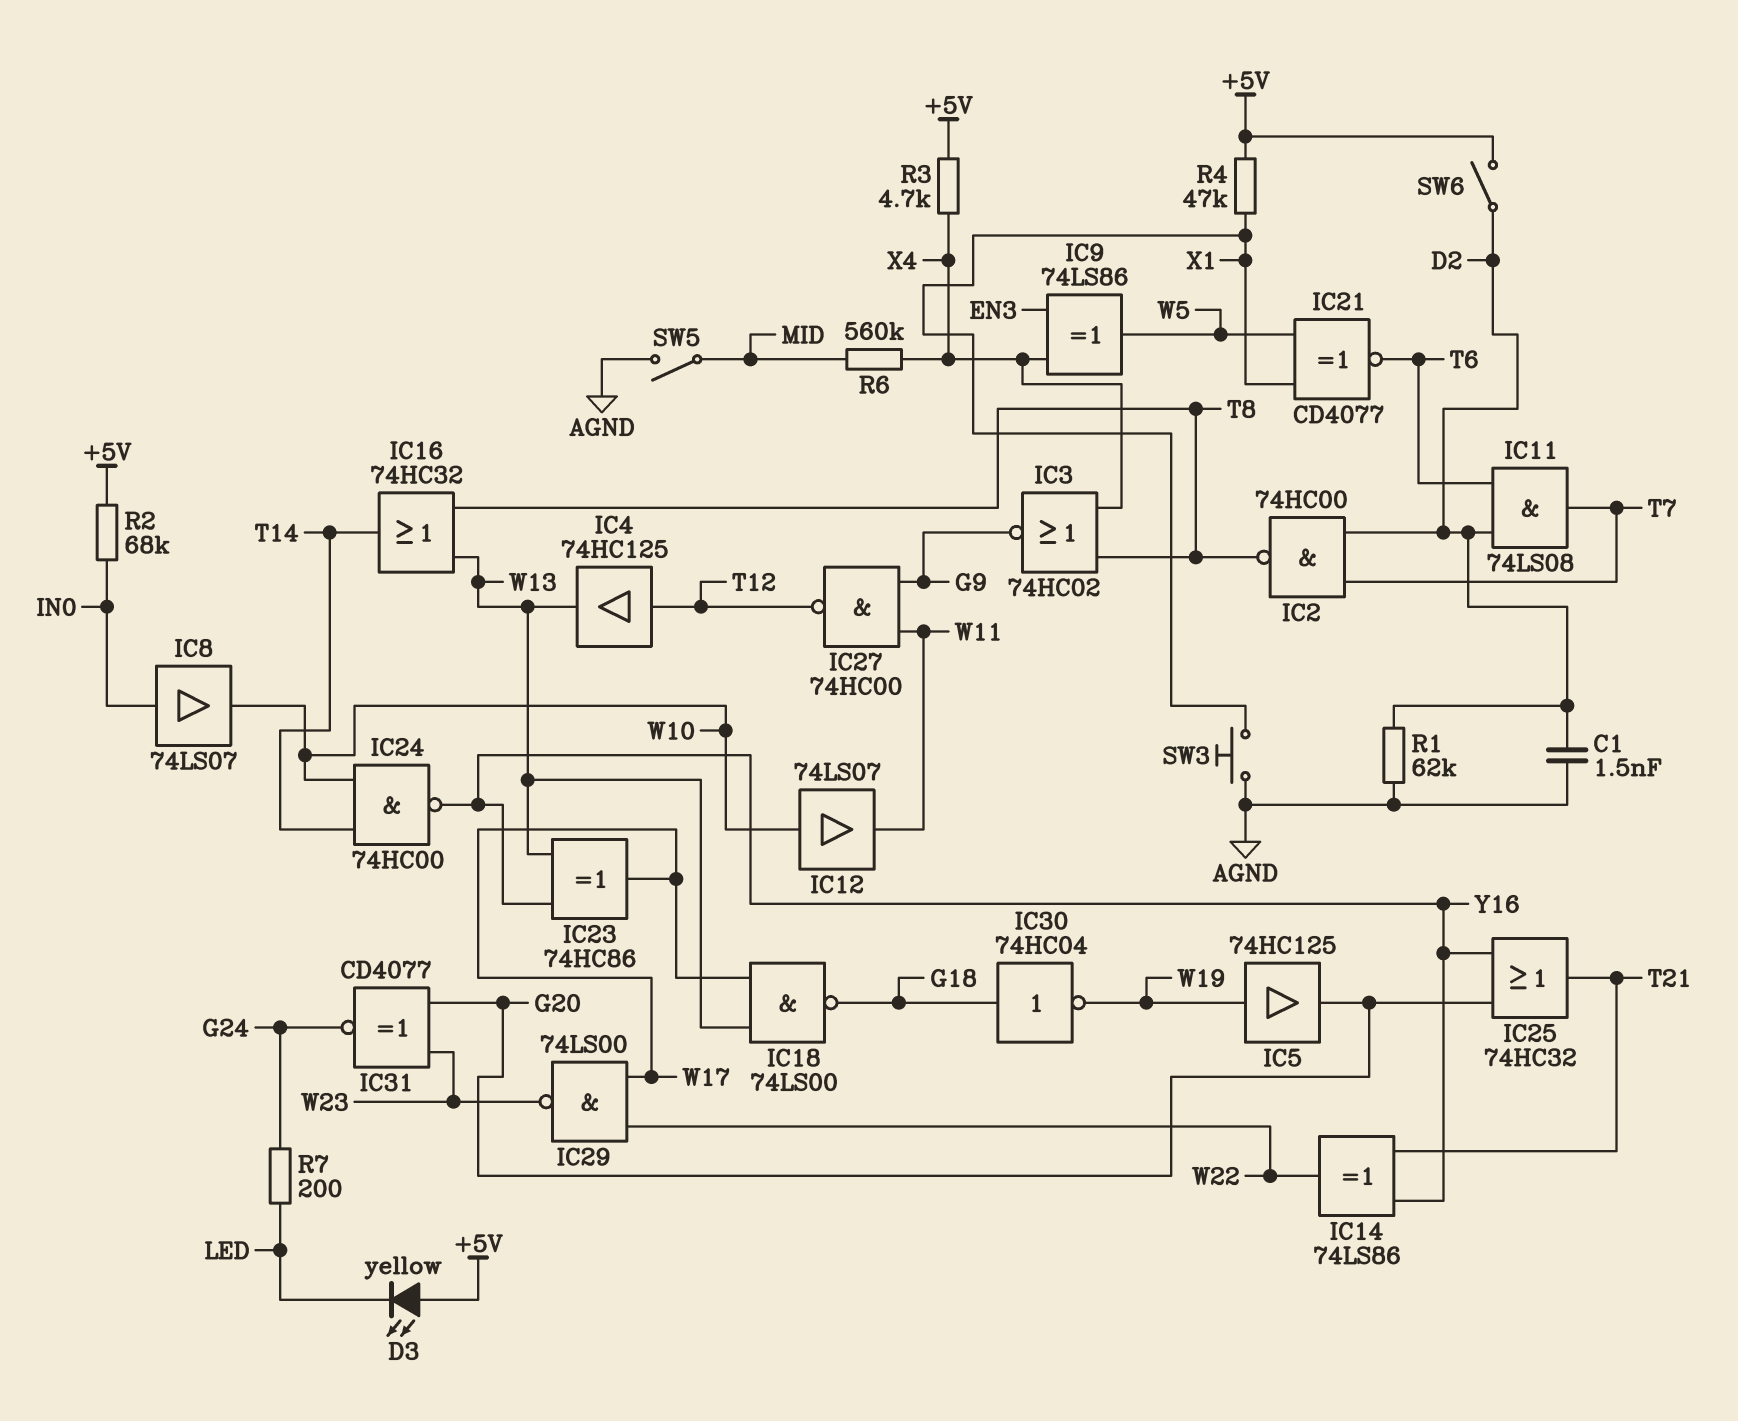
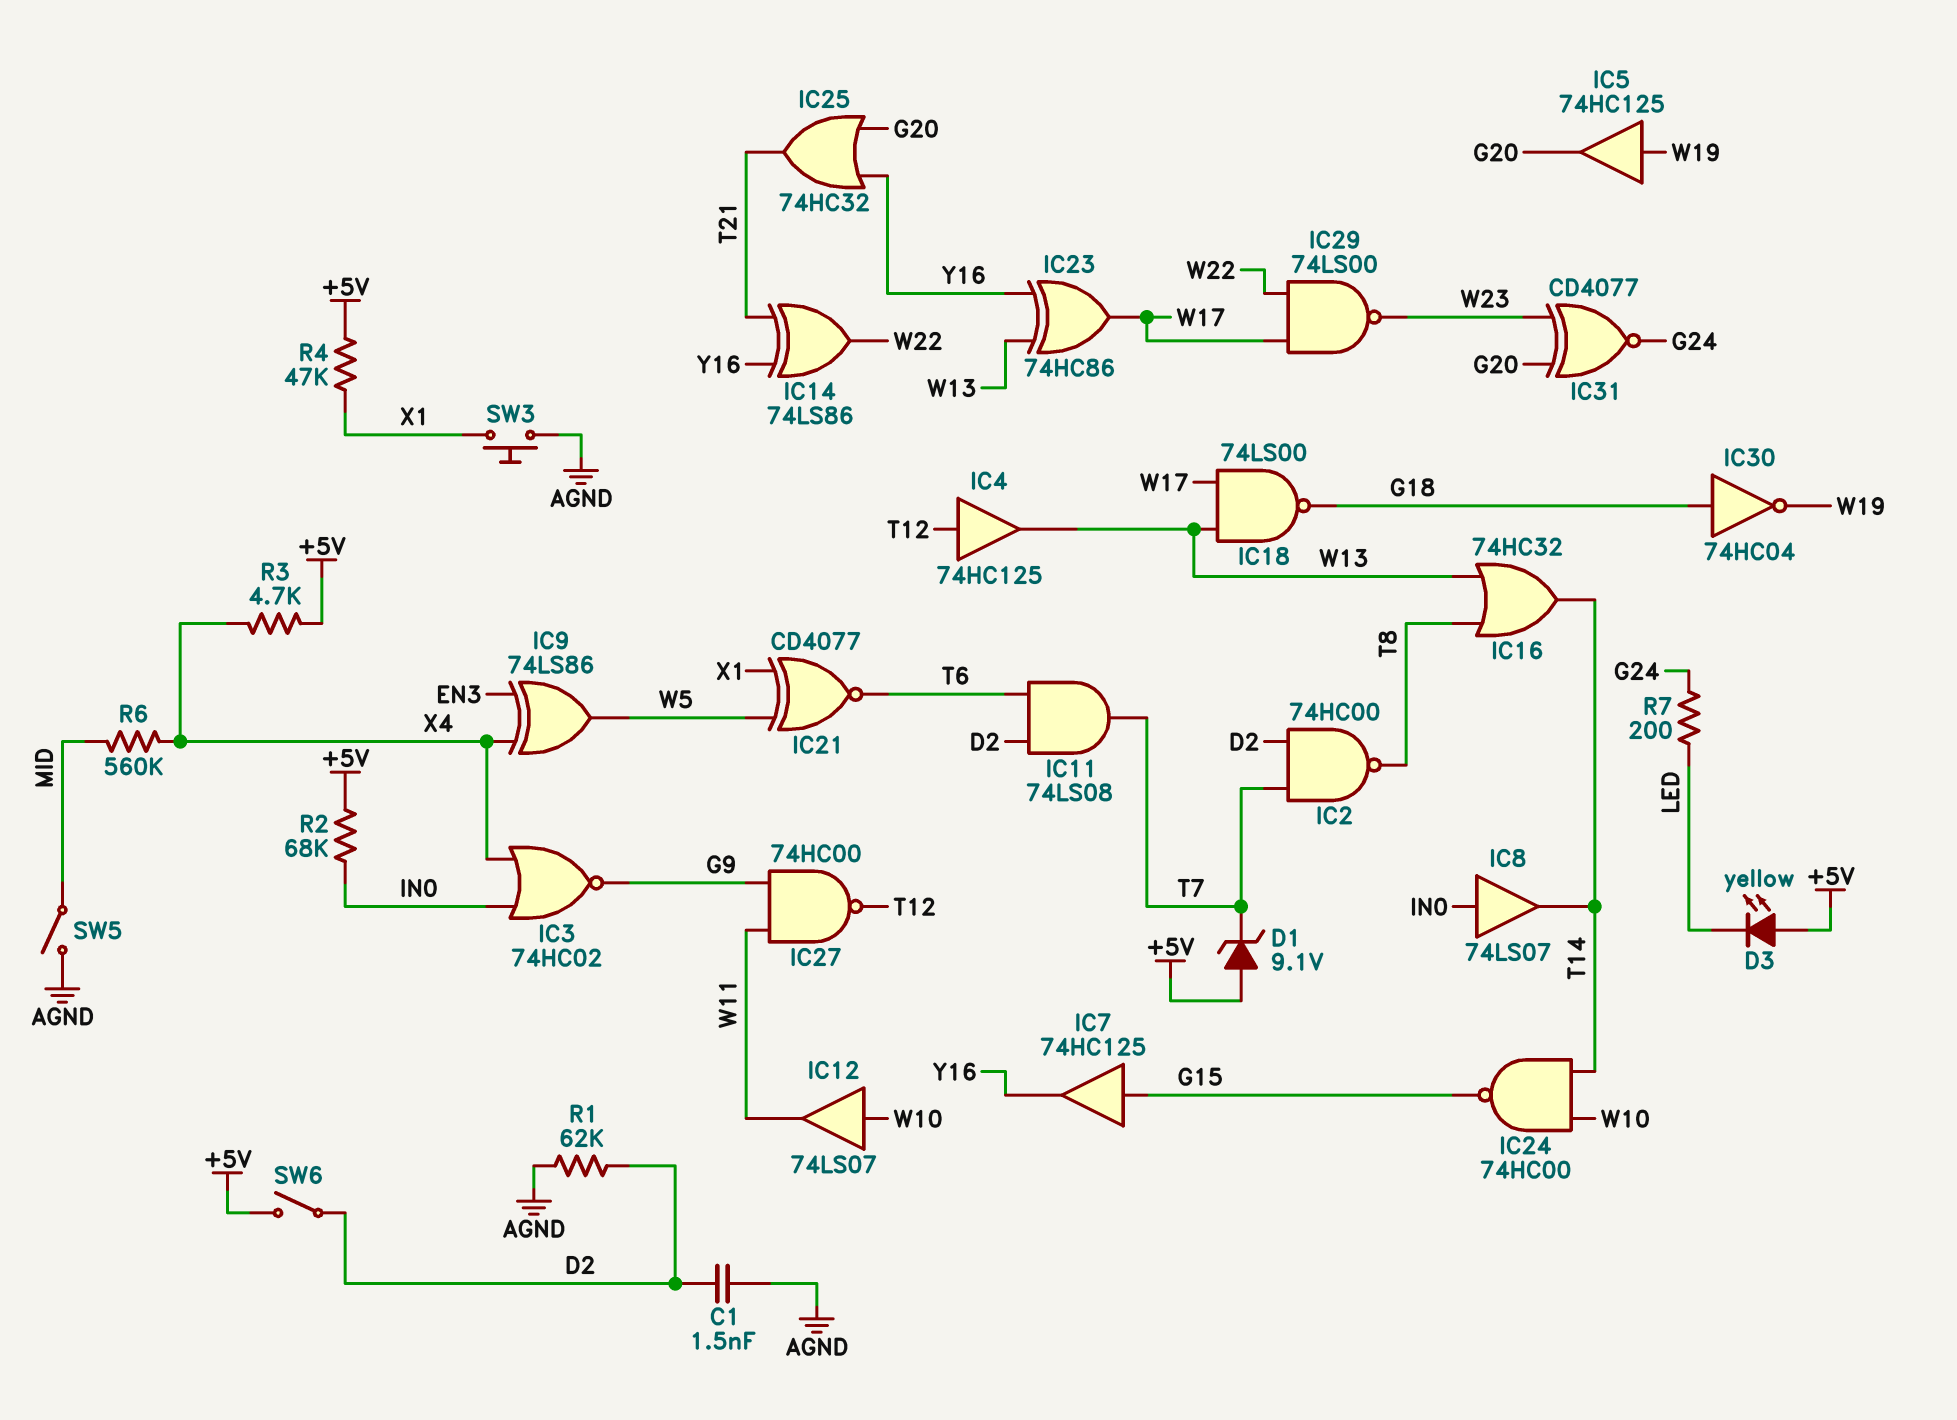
D1: none -> zener 9.1V (A +5V, K T7)
IC3: NOR 74HC02 (in T8, in X4, out G9) -> NOR 74HC02 (in IN0, in X4, out G9)
IC7: none -> buffer 74HC125 (in G15, out Y16)
IC8: buffer 74LS07 (in IN0, out W10) -> buffer 74LS07 (in IN0, out T14)
IC24: NAND 74HC00 (in T14, in W10, out Y16) -> NAND 74HC00 (in T14, in W10, out G15)

